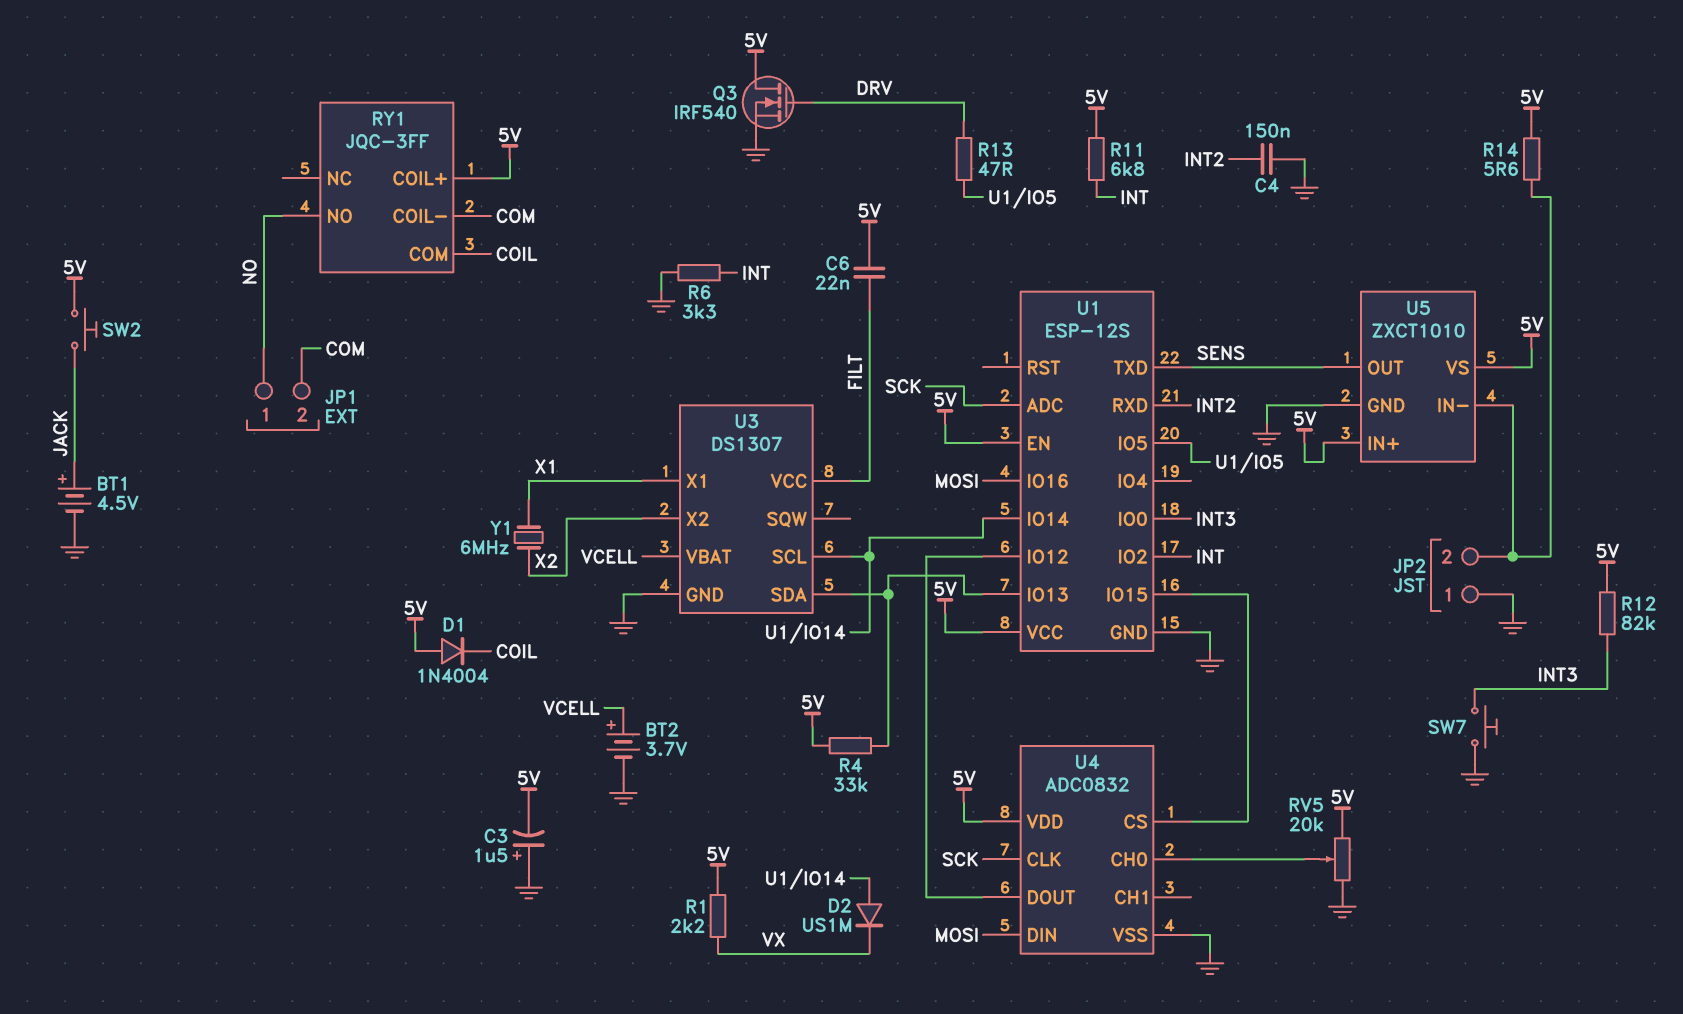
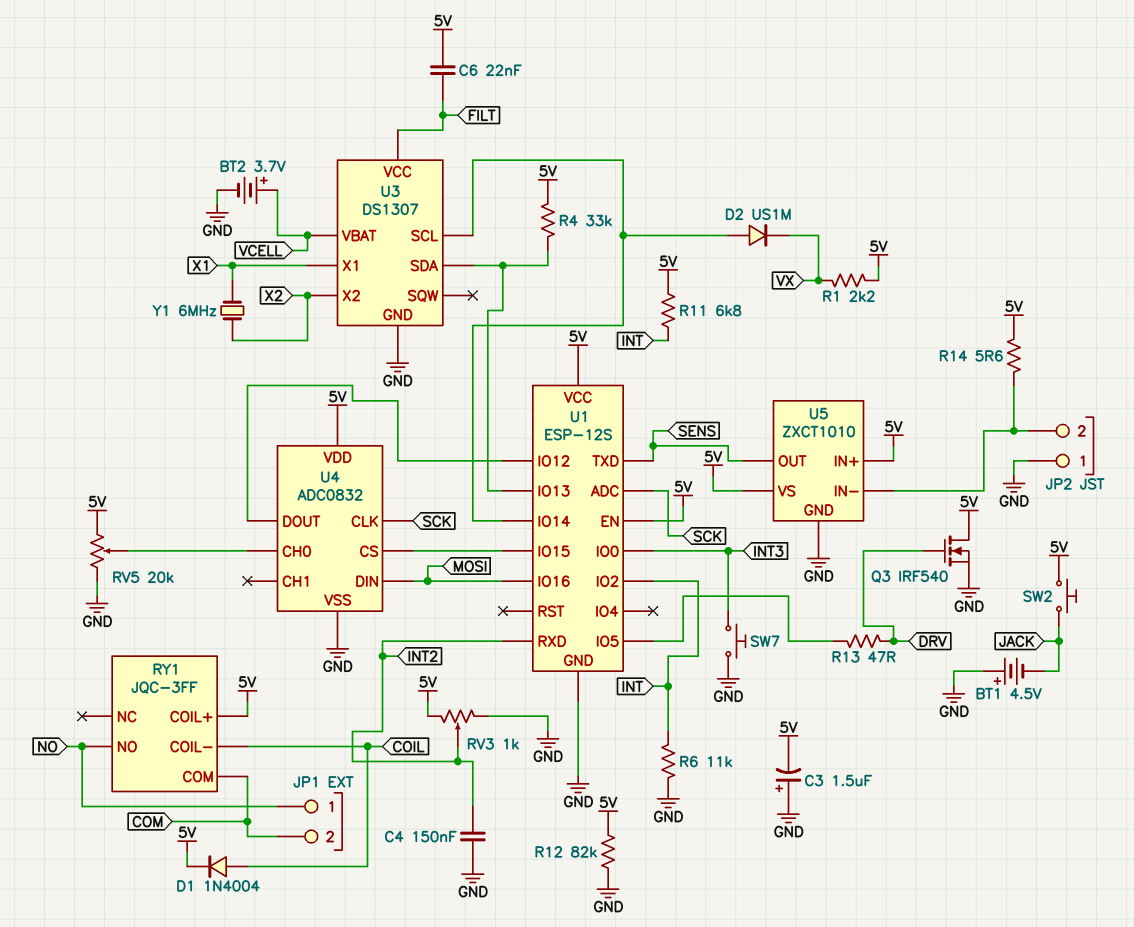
BT1: 4.5V (plus JACK, minus GND) -> 4.5V (plus GND, minus JACK)
D1: diode 1N4004 (A 5V, K COIL) -> diode 1N4004 (A COIL, K 5V)
R6: 3.3k (GND, INT) -> 11k (GND, INT)
R12: 82k (5V, INT3) -> 82k (5V, GND)
RV3: none -> 1k (5V, GND, wiper INT2)
RY1 pin COIL-: COM -> COIL
RY1 pin COM: COIL -> COM

